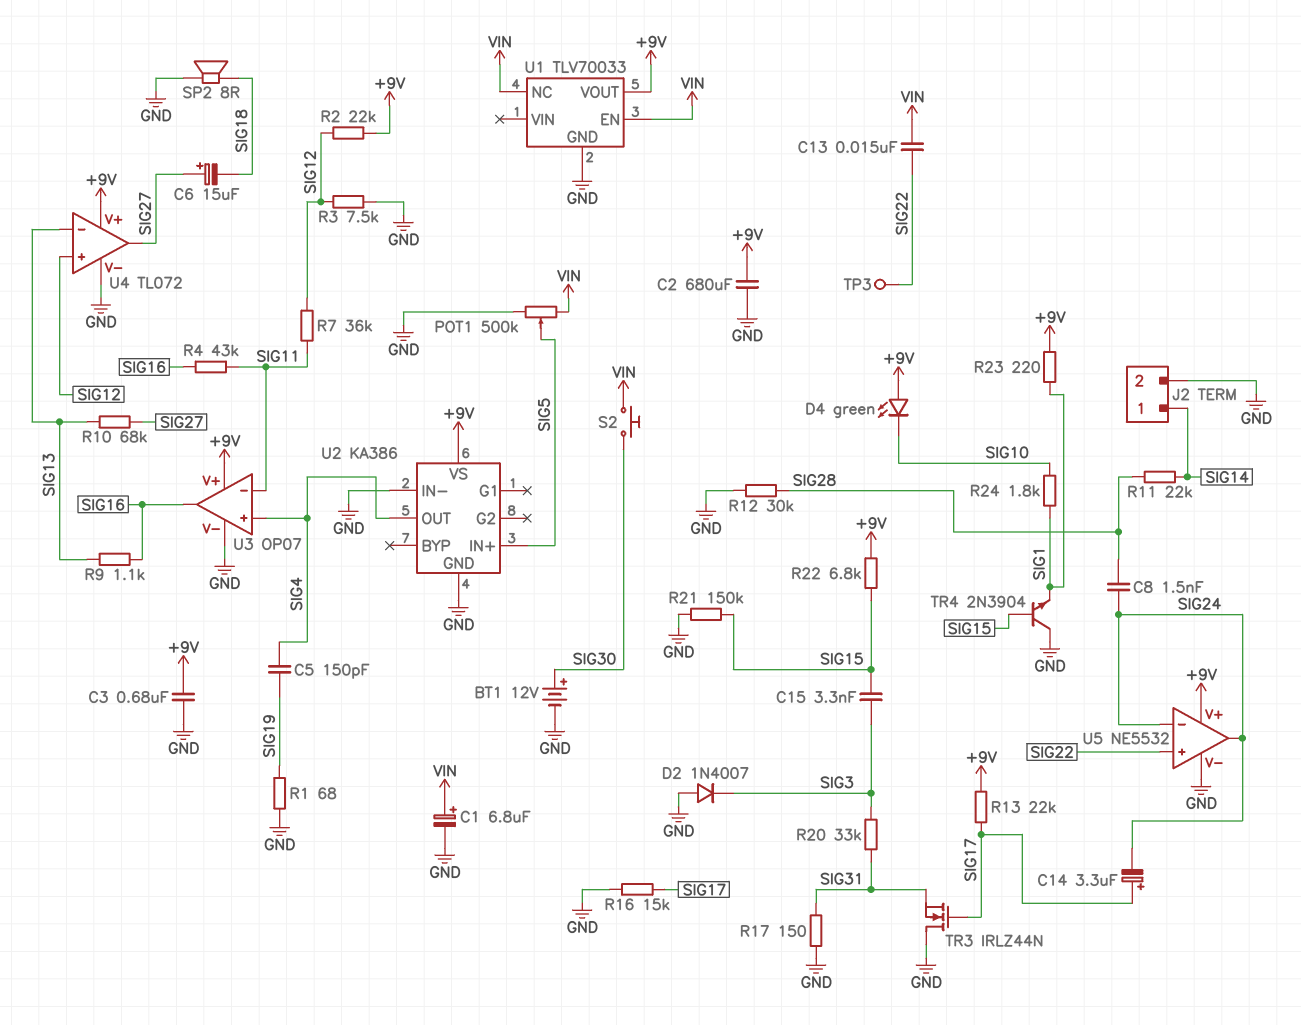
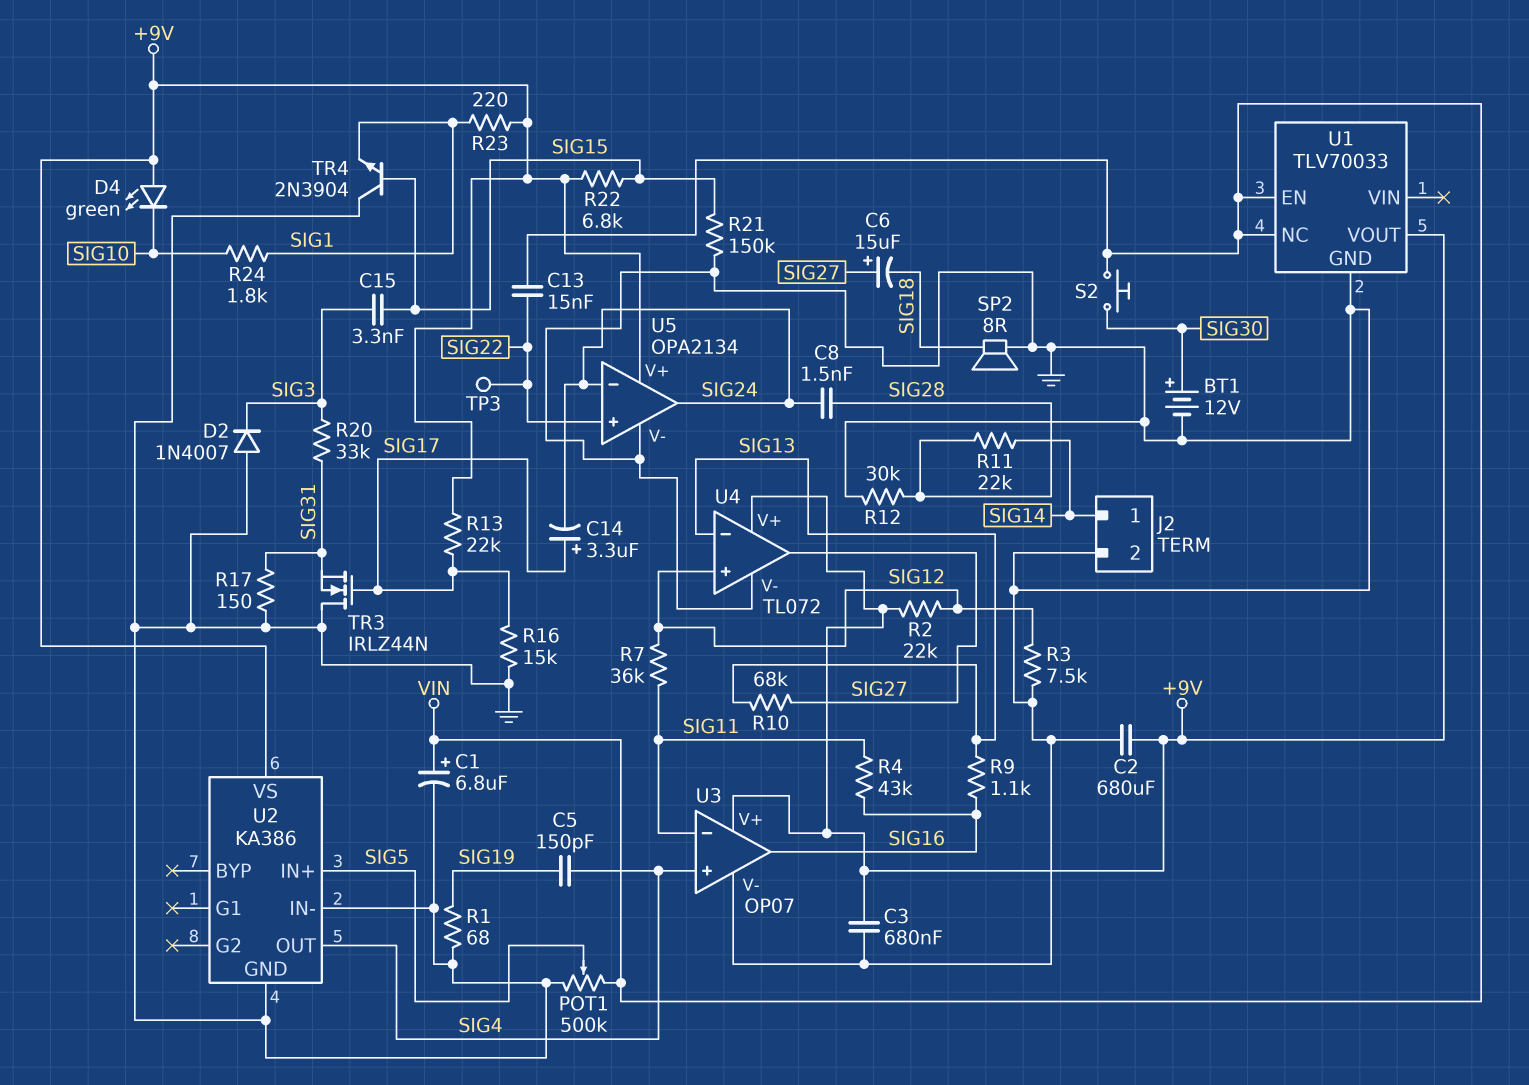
U5: NE5532 -> OPA2134

